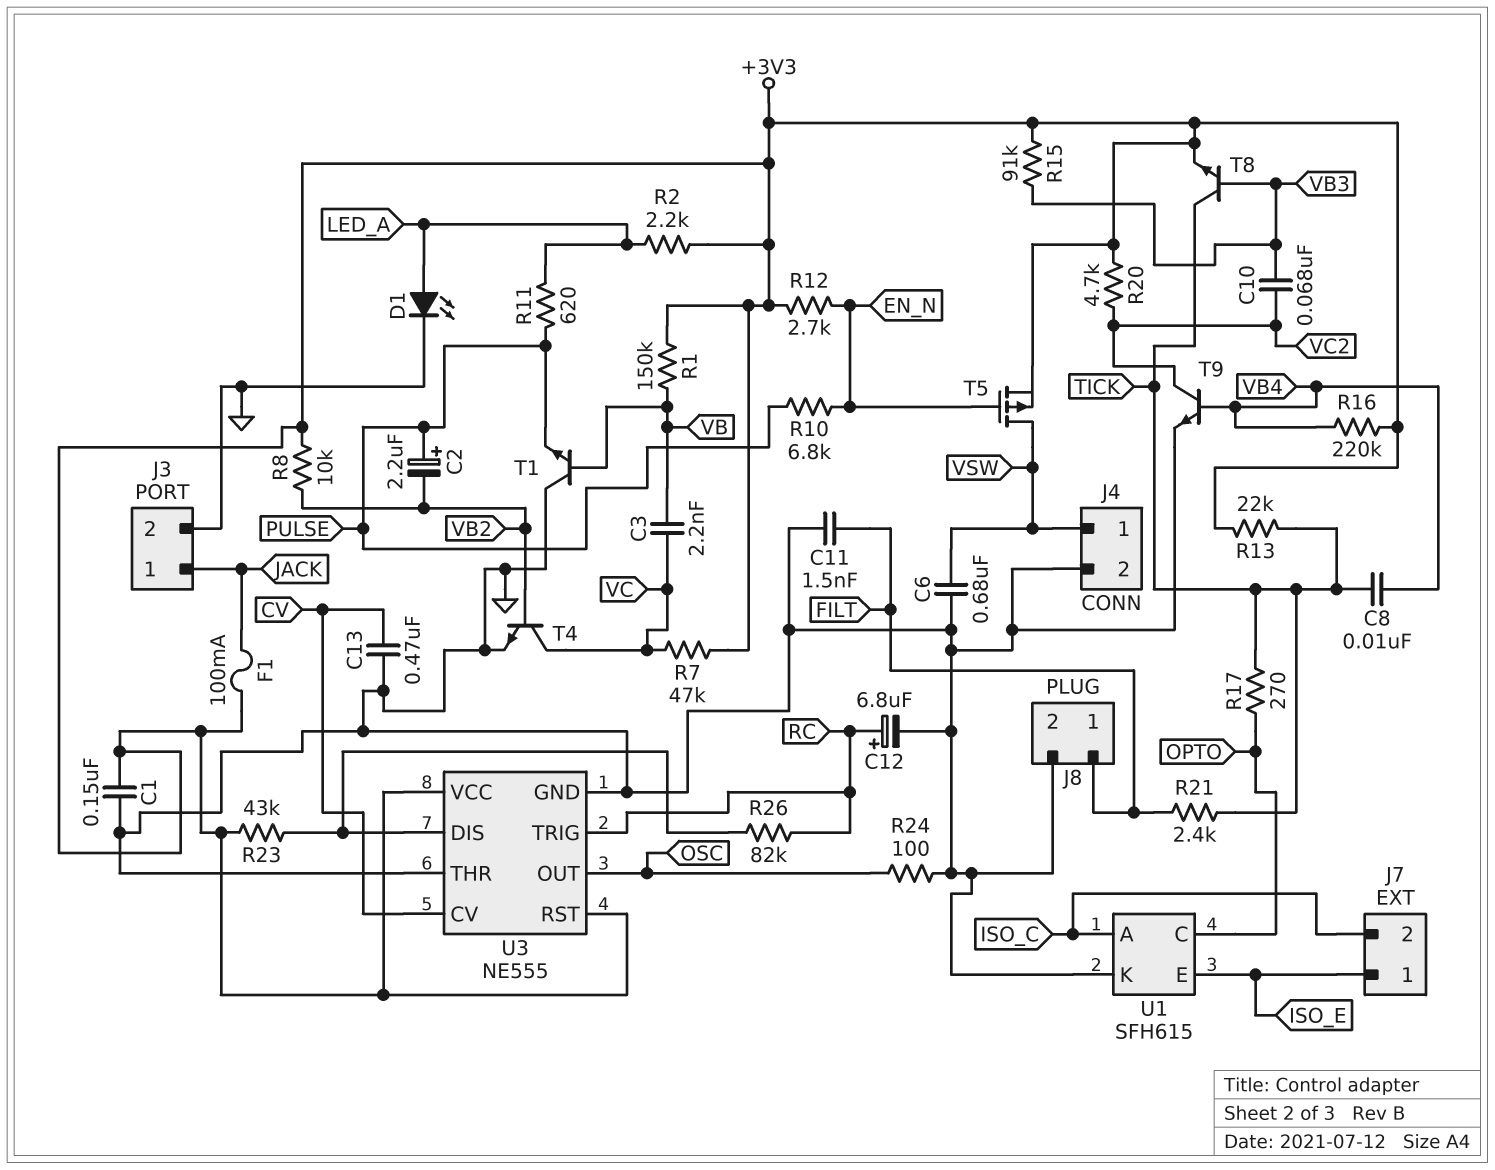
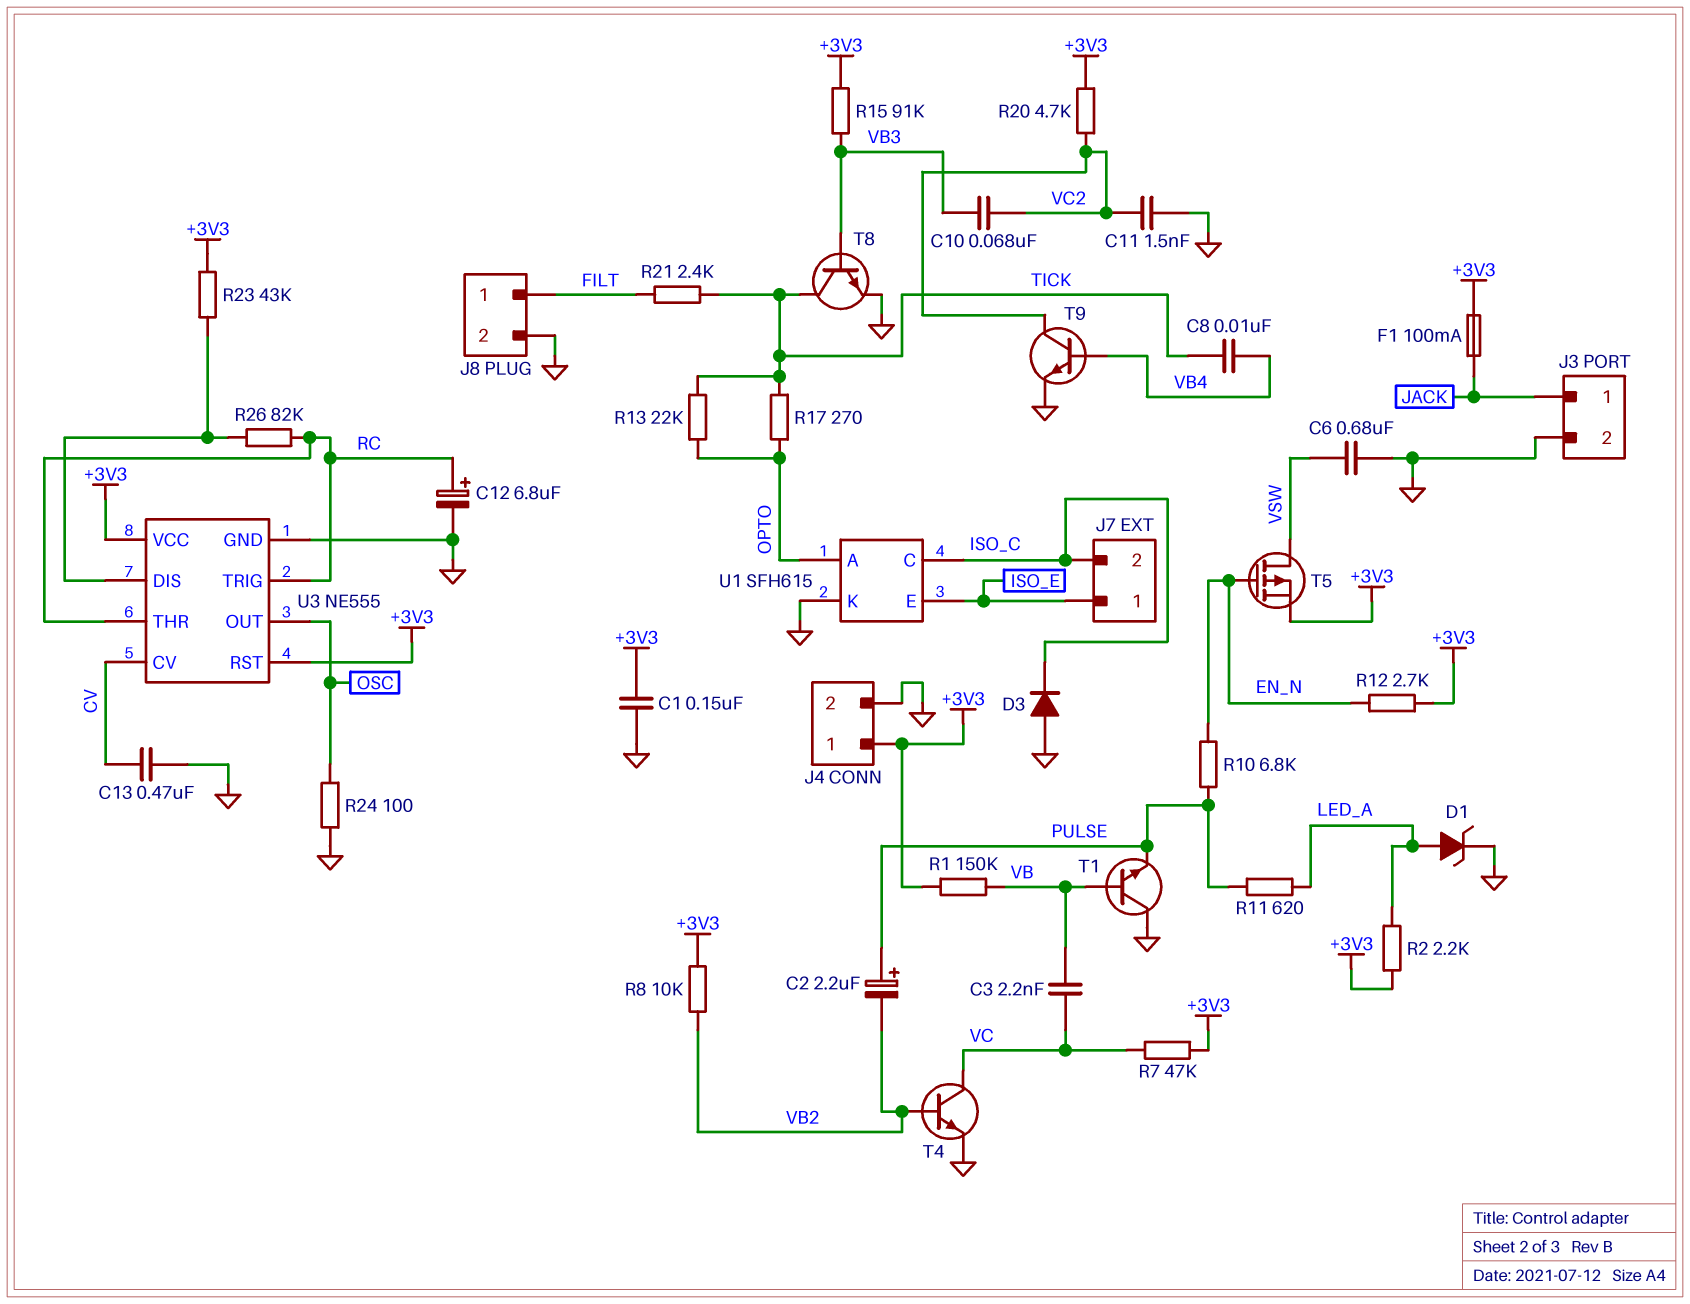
C11: 1.5nF (FILT, GND) -> 1.5nF (GND, VC2)
D1: LED (A LED_A, K GND) -> zener (A LED_A, K GND)
D3: none -> diode (A GND, K ISO_C)
J4 pin 1: VSW -> +3V3
R13: 22k (+3V3, TICK) -> 22k (OPTO, TICK)
R16: 220k (+3V3, VB4) -> none
T8: NPN (B VB3, C TICK, E +3V3) -> NPN (B VB3, C TICK, E GND)
U1 pin A: ISO_C -> OPTO
U1 pin C: OPTO -> ISO_C
U3 pin THR: GND -> RC

